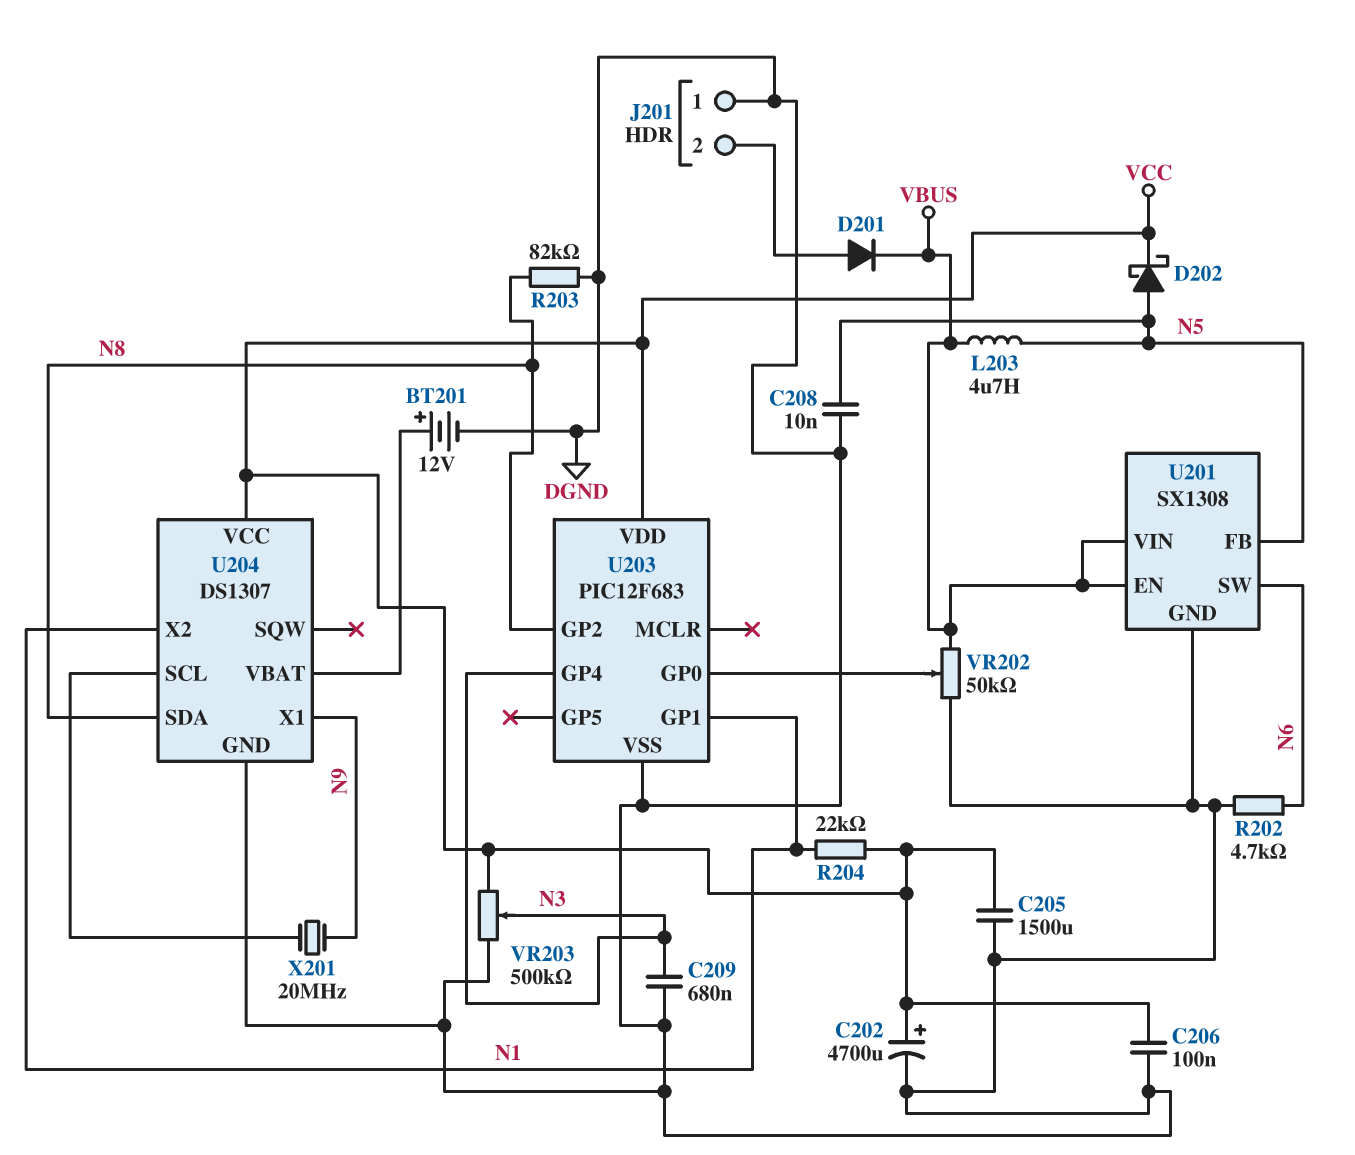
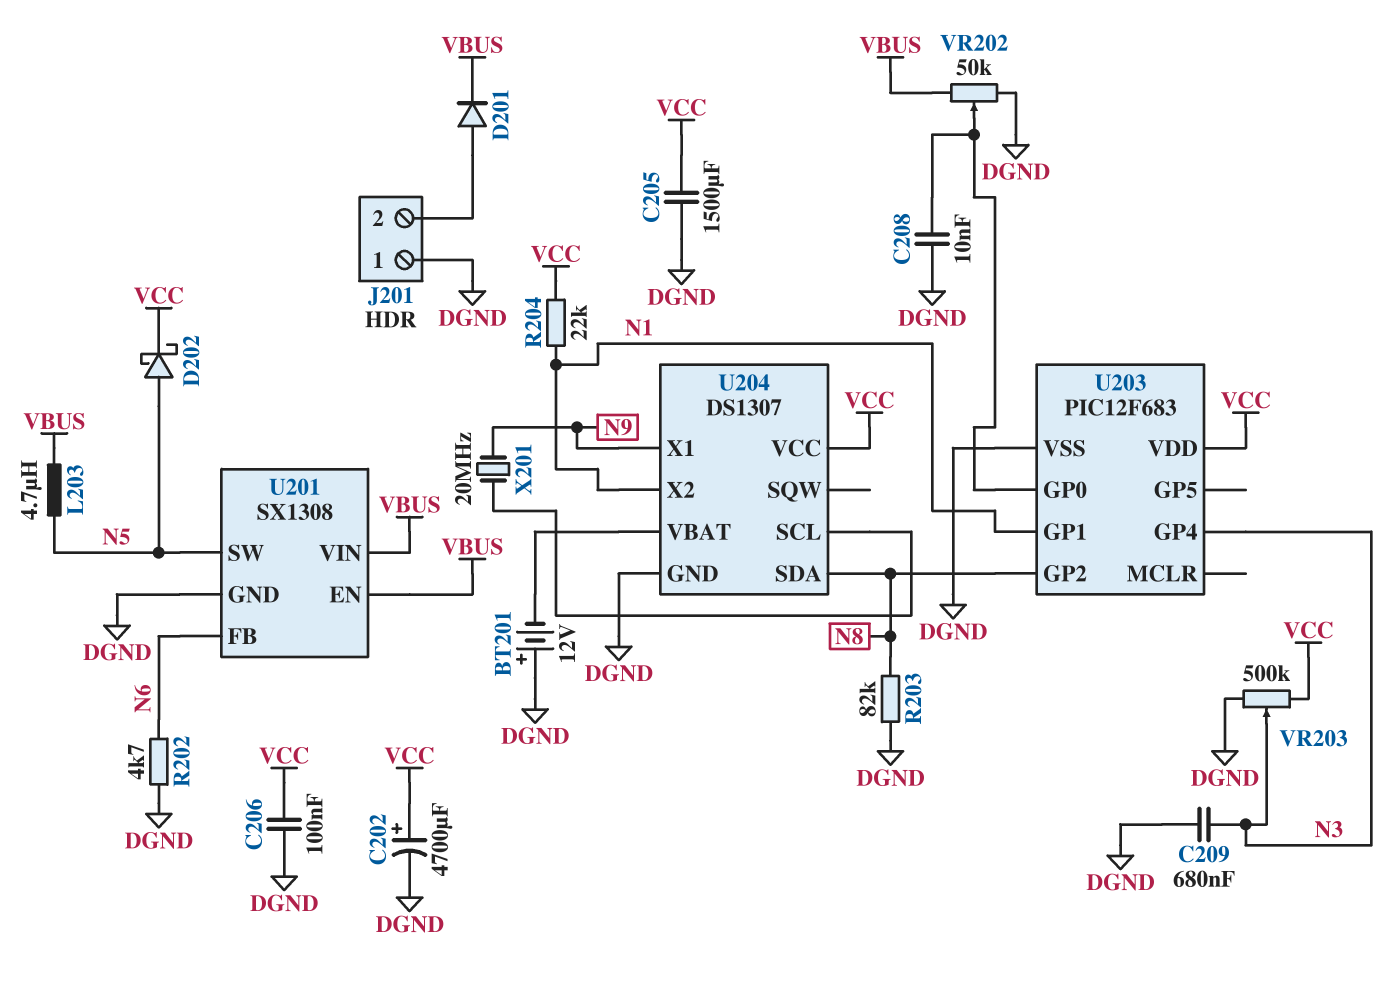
BT201: 12V (plus U204/VBAT, minus DGND) -> 12V (plus DGND, minus U204/VBAT)
C208: 10nF (DGND, N5) -> 10nF (DGND, U203/GP0)
U201 pin FB: N5 -> N6
U201 pin SW: N6 -> N5

